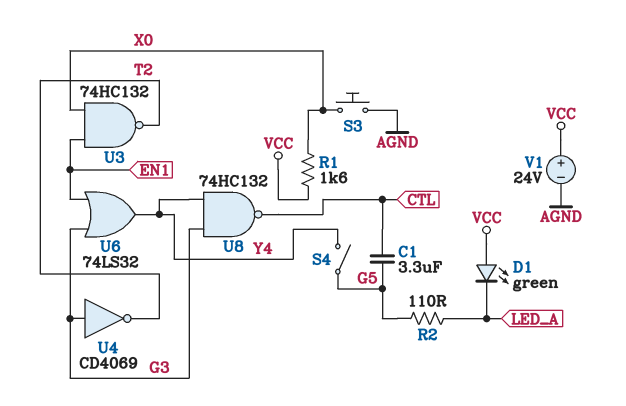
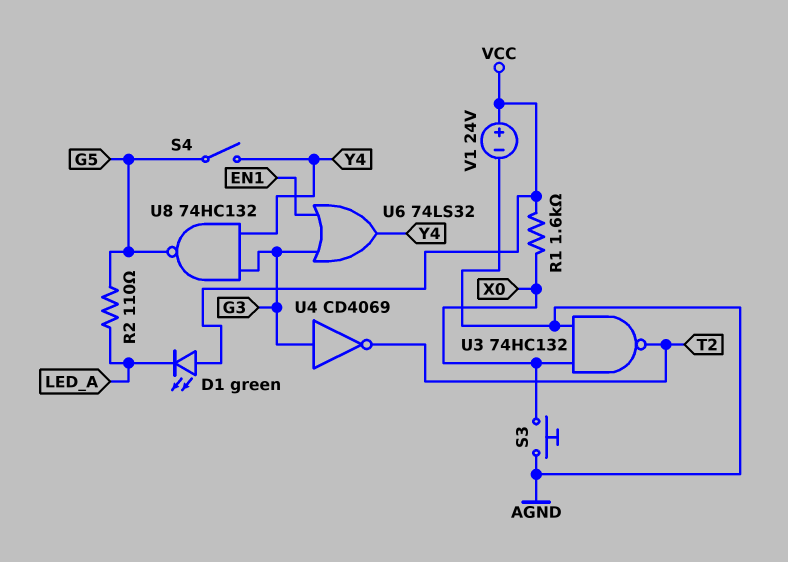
C1: 3.3uF (CTL, G5) -> none
U3: NAND 74HC132 (in EN1, in X0, out T2) -> NAND 74HC132 (in AGND, in X0, out T2)
U8: NAND 74HC132 (in G3, in Y4, out CTL) -> NAND 74HC132 (in G3, in Y4, out G5)

